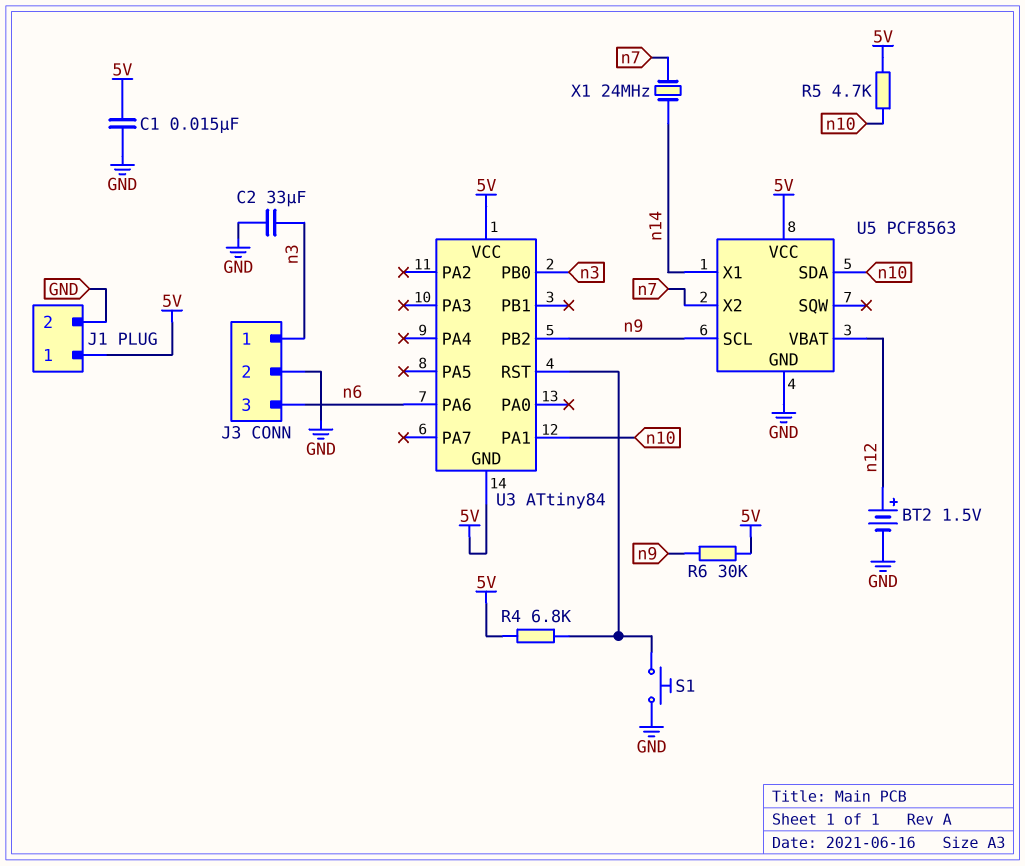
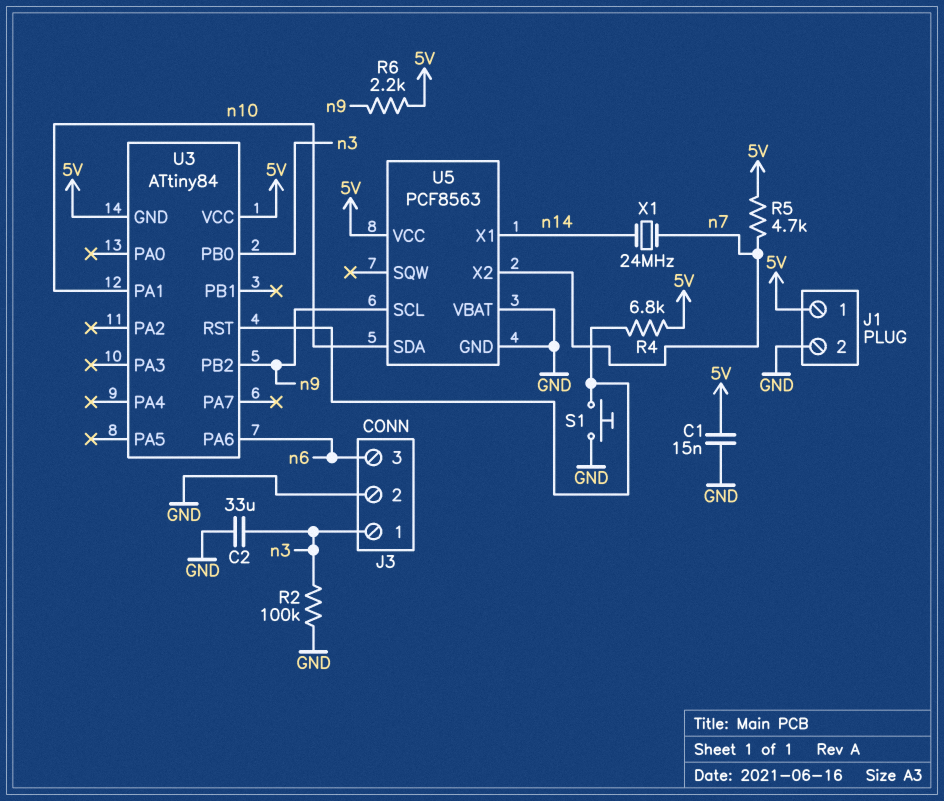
BT2: 1.5V (plus n12, minus GND) -> none
R2: none -> 100k (GND, n3)
R5: 4.7k (5V, n10) -> 4.7k (5V, n7)
R6: 30k (5V, n9) -> 2.2k (5V, n9)
U5 pin VBAT: n12 -> GND

